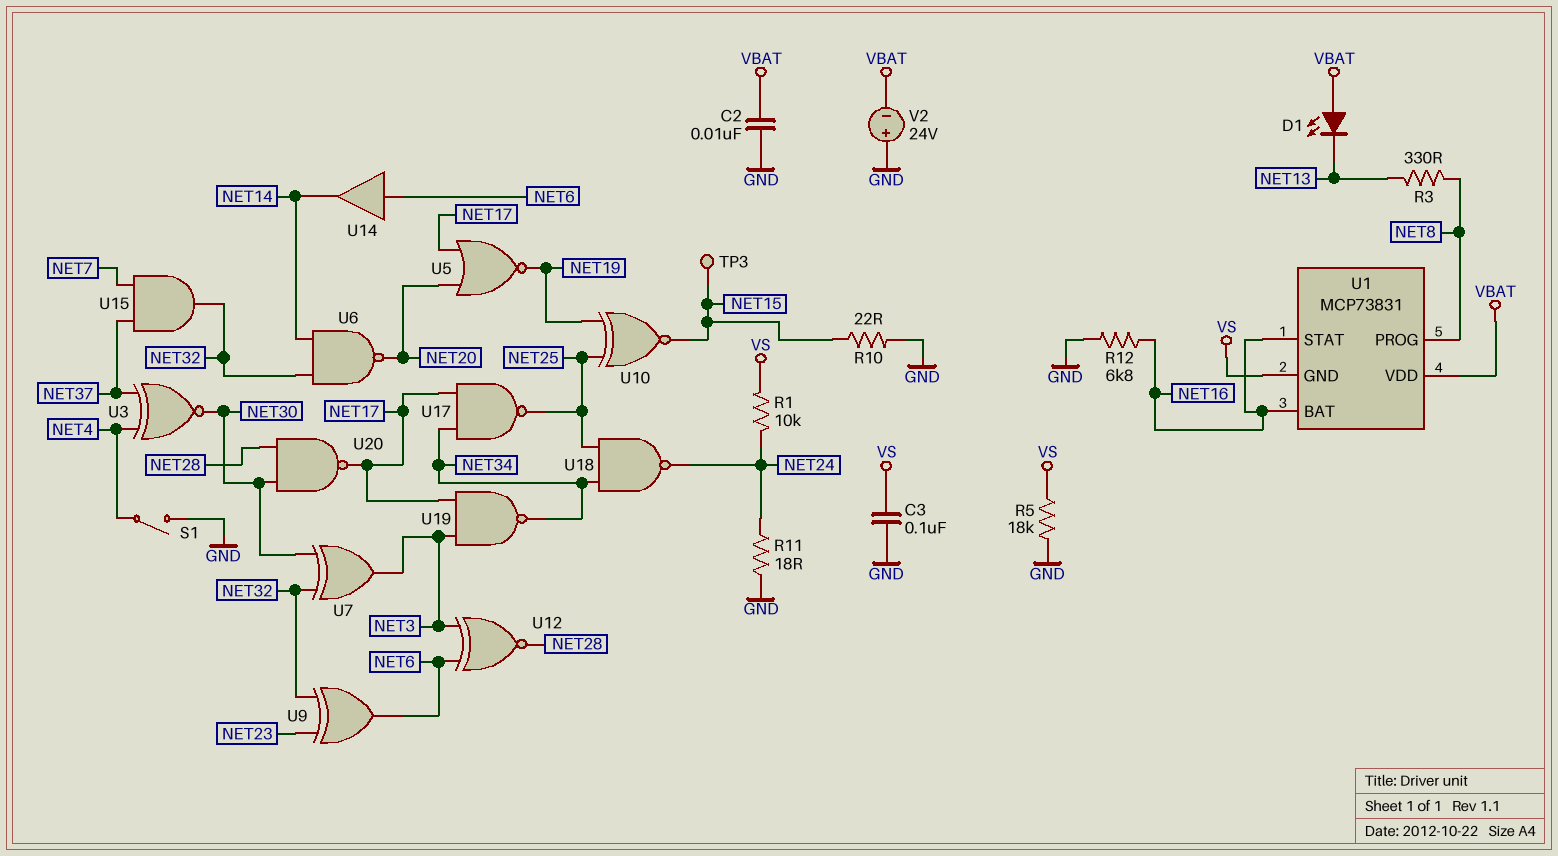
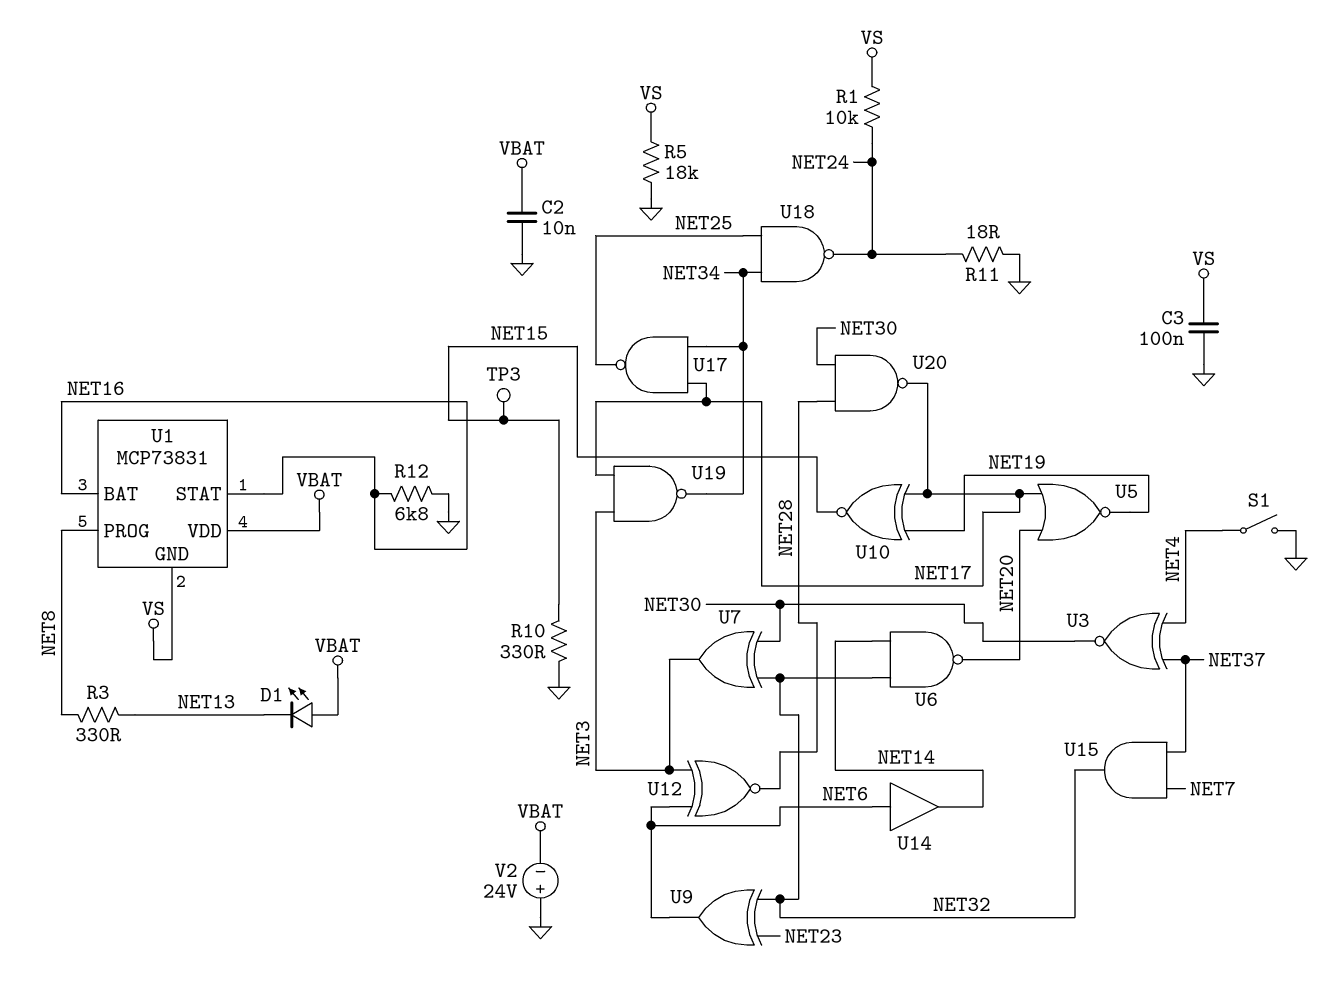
R10: 22 (GND, NET15) -> 330 (GND, NET15)
U10: XNOR (in NET19, in NET25, out NET15) -> XNOR (in NET17, in NET19, out NET15)

